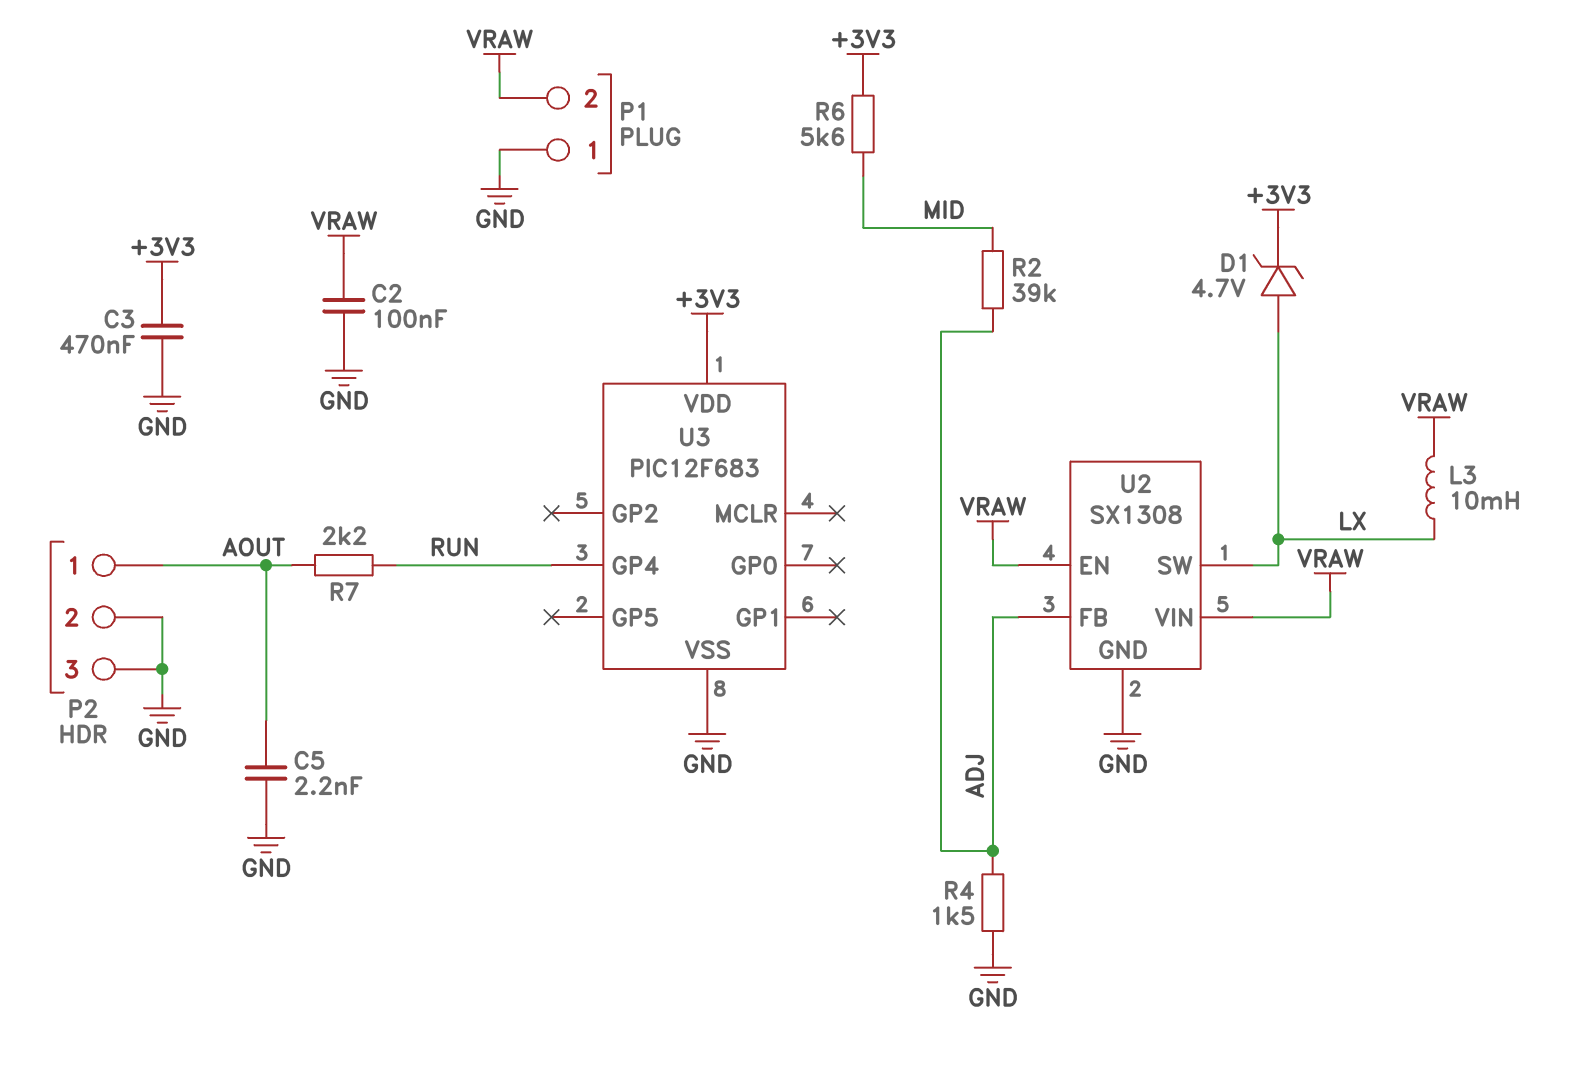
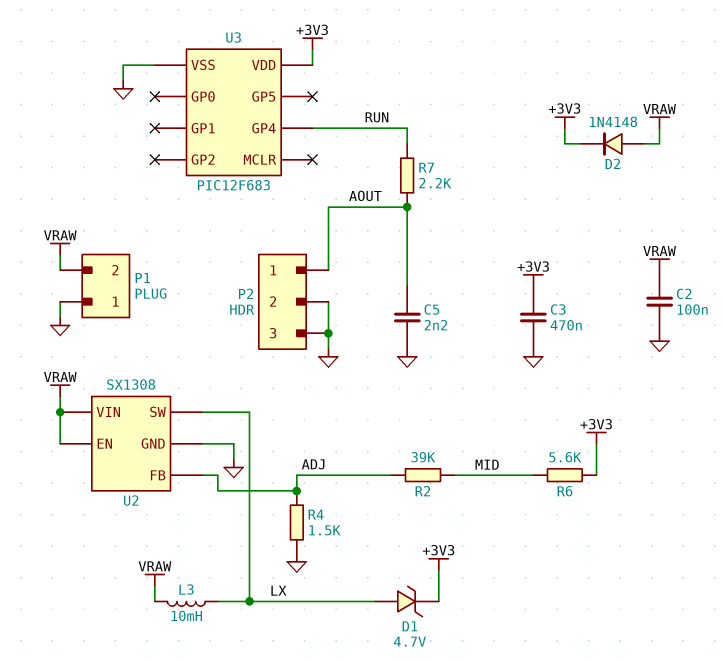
D2: none -> diode 1N4148 (A VRAW, K +3V3)

